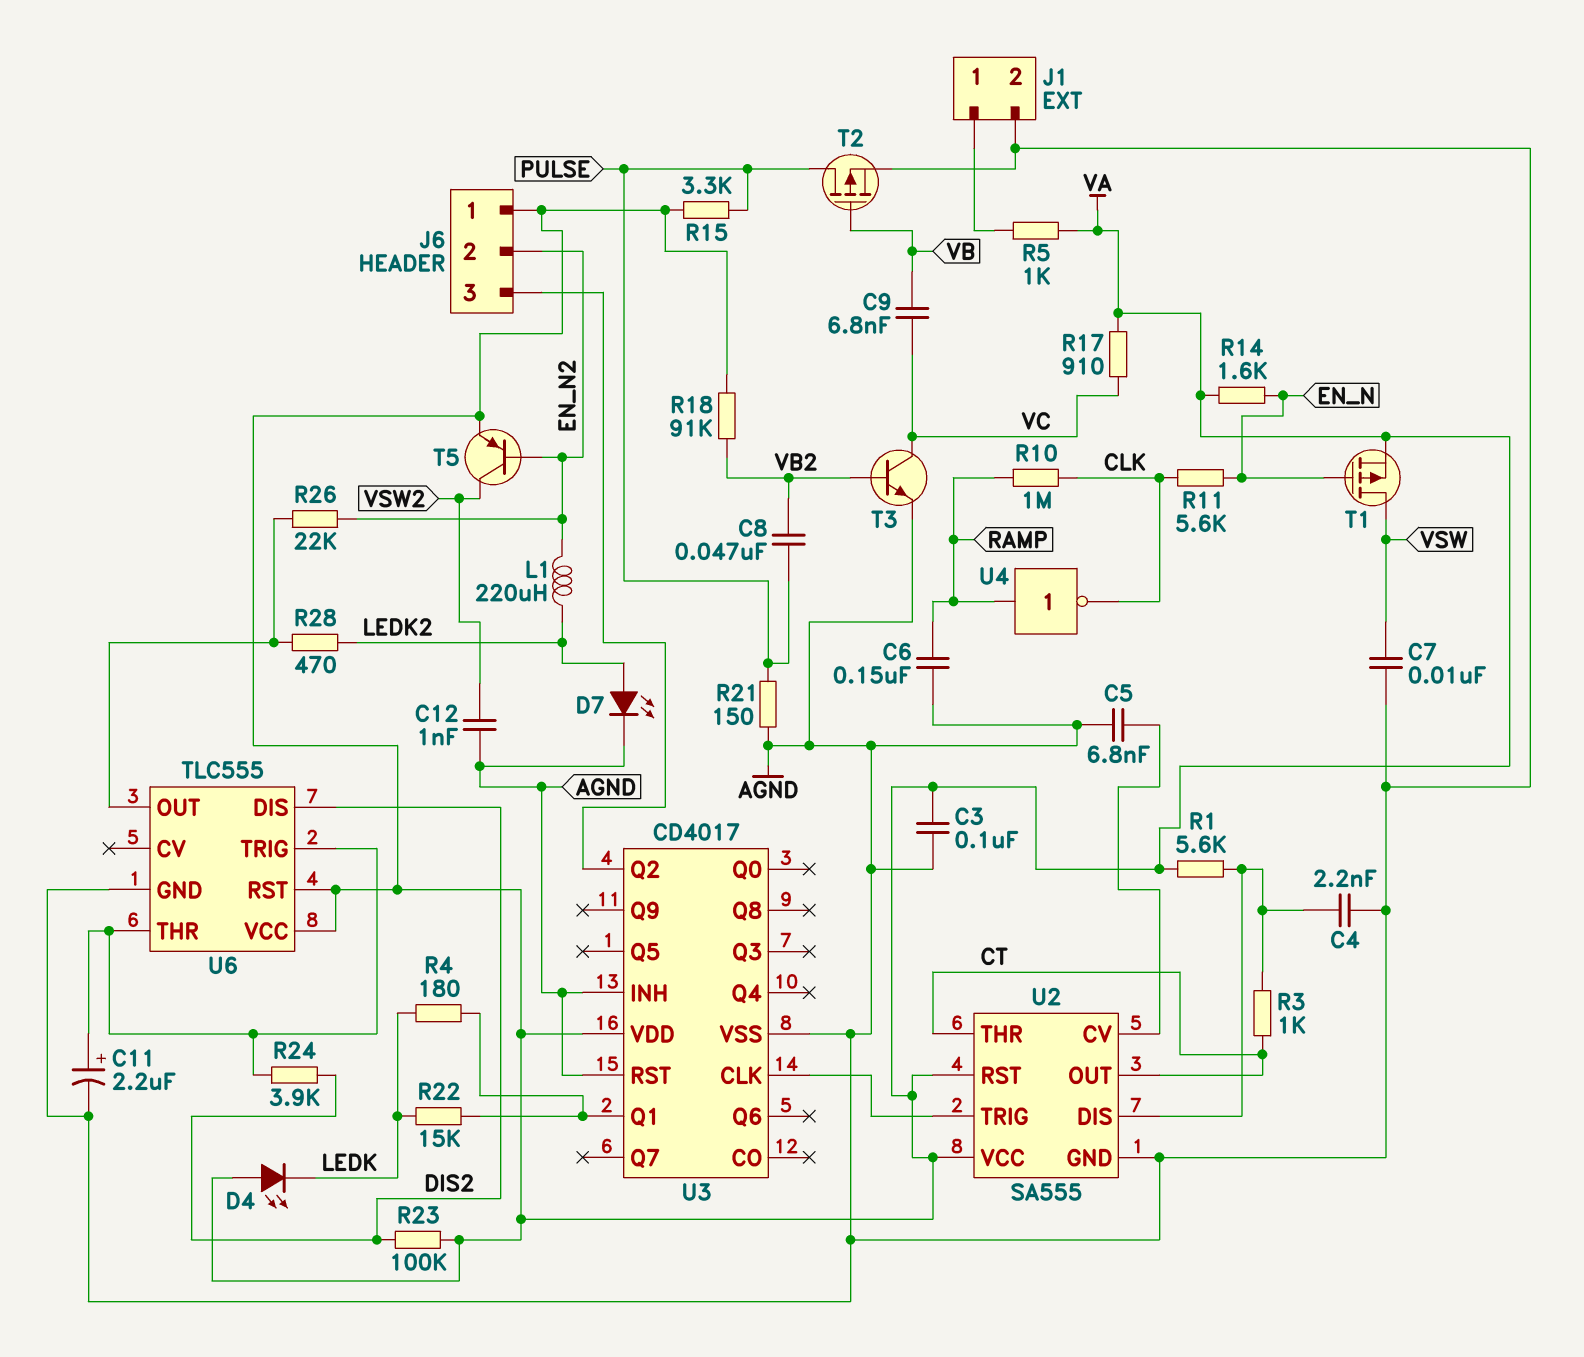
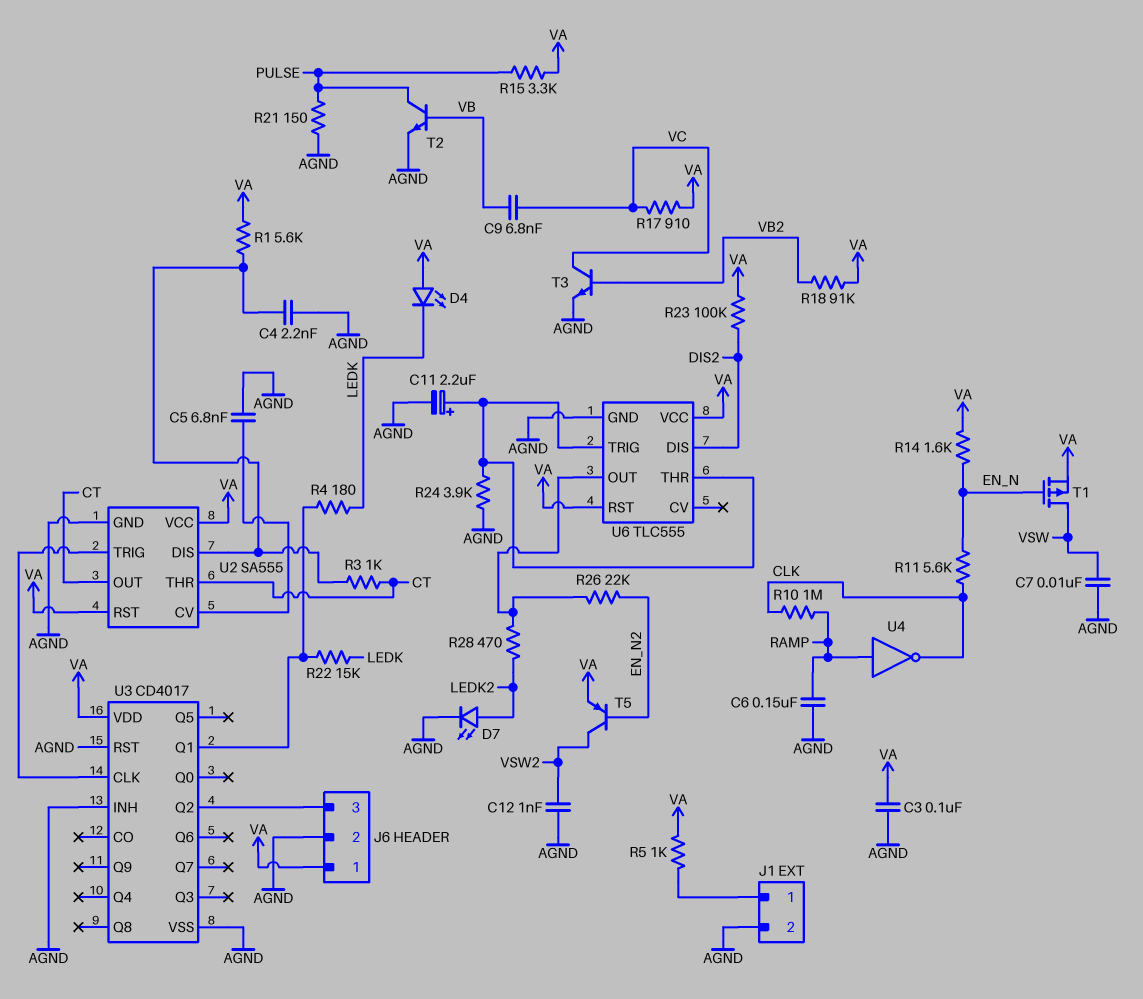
C8: 47nF (PULSE, VB2) -> none
J6 pin 2: EN_N2 -> AGND
L1: 220uH (EN_N2, LEDK2) -> none
R24: 3.9k (DIS2, U6/THR) -> 3.9k (AGND, U6/THR)
T2: PMOS (G VB, D PULSE, S AGND) -> NPN (B VB, C PULSE, E AGND)

